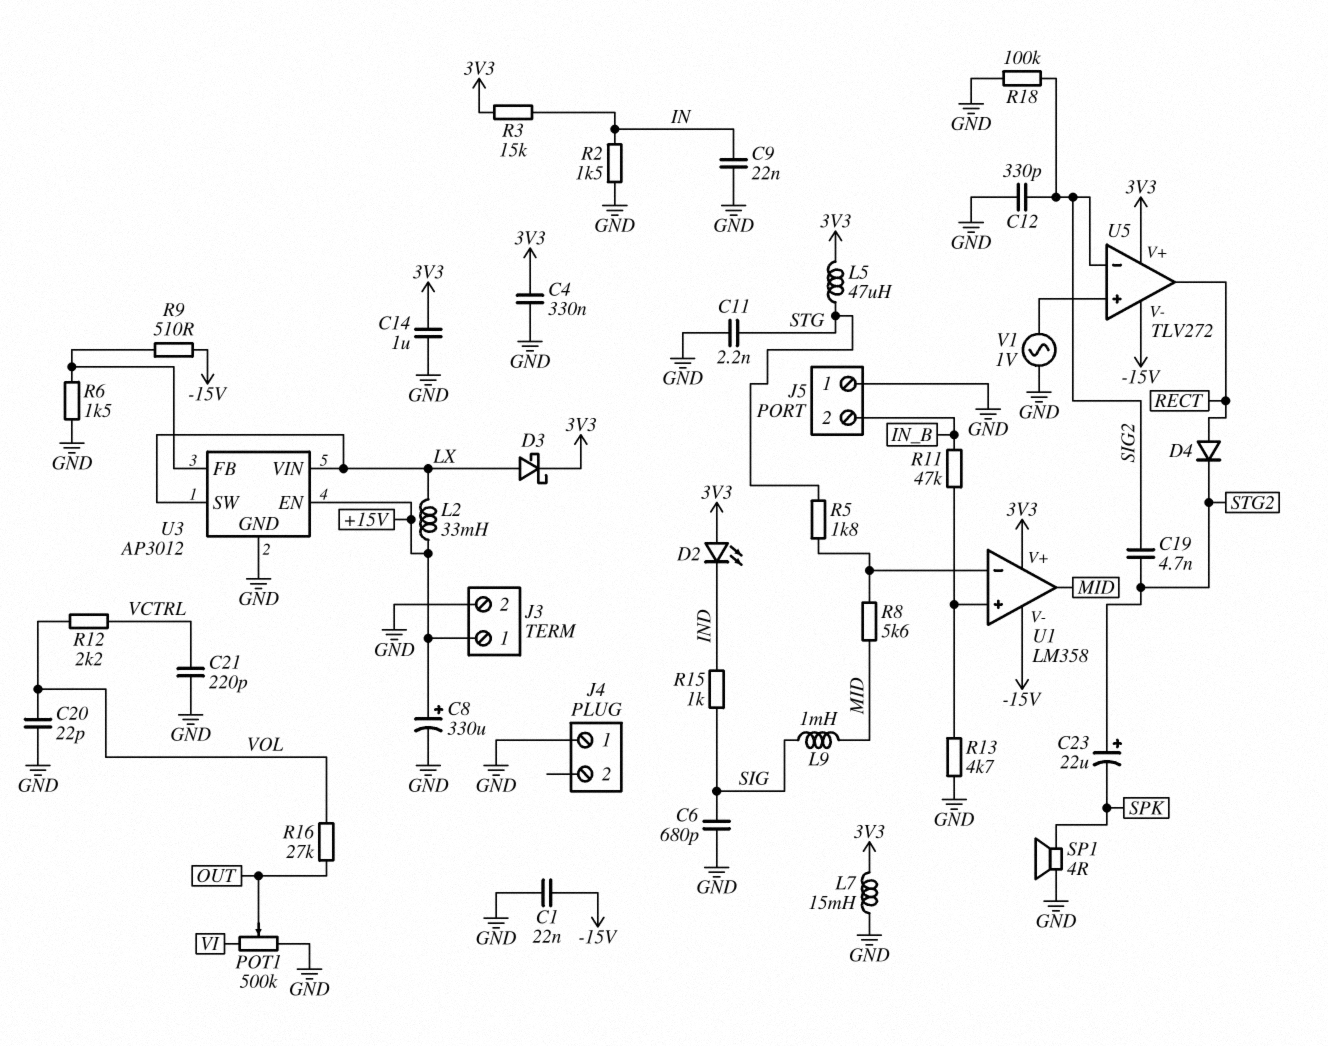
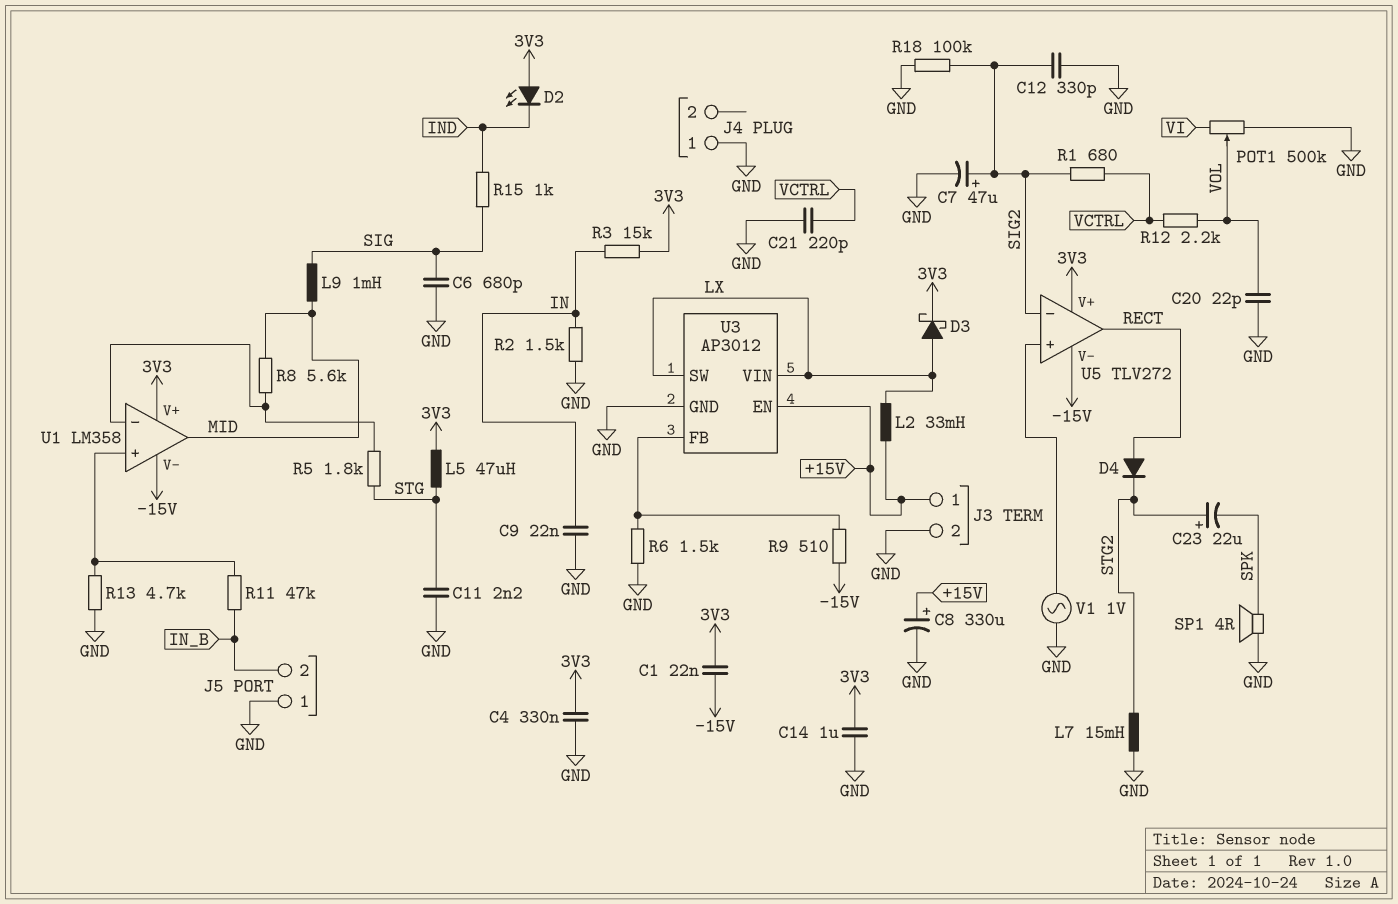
C1: 22nF (-15V, GND) -> 22nF (-15V, 3V3)
C7: none -> 47uF (plus SIG2, minus GND)
C19: 4.7nF (SIG2, STG2) -> none
L7: 15mH (3V3, GND) -> 15mH (GND, STG2)
POT1: 500k (GND, VI, wiper OUT) -> 500k (GND, VI, wiper VOL)
R1: none -> 680 (SIG2, VCTRL)
R16: 27k (OUT, VOL) -> none

